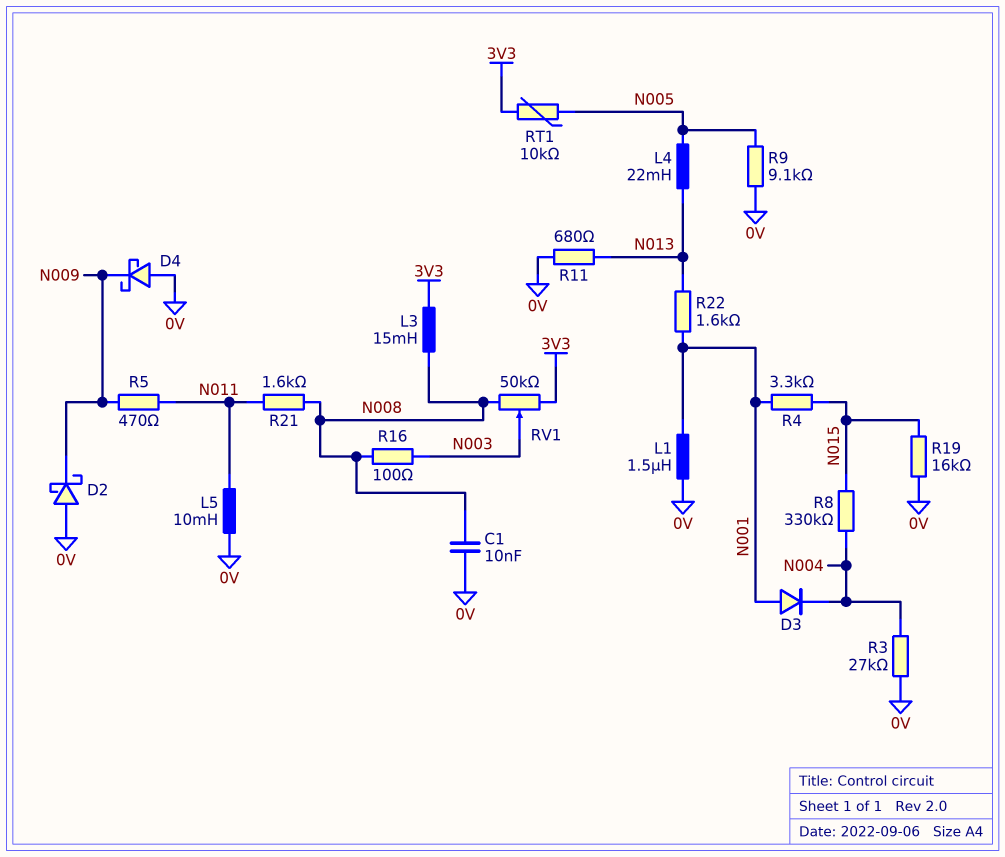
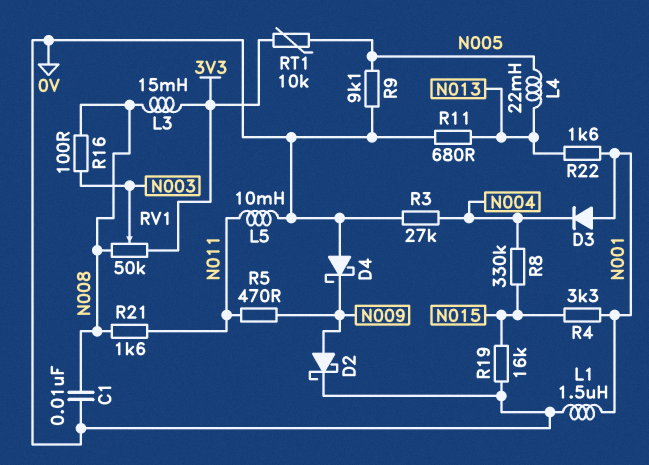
D2: schottky (A 0V, K N009) -> schottky (A N009, K 0V)

